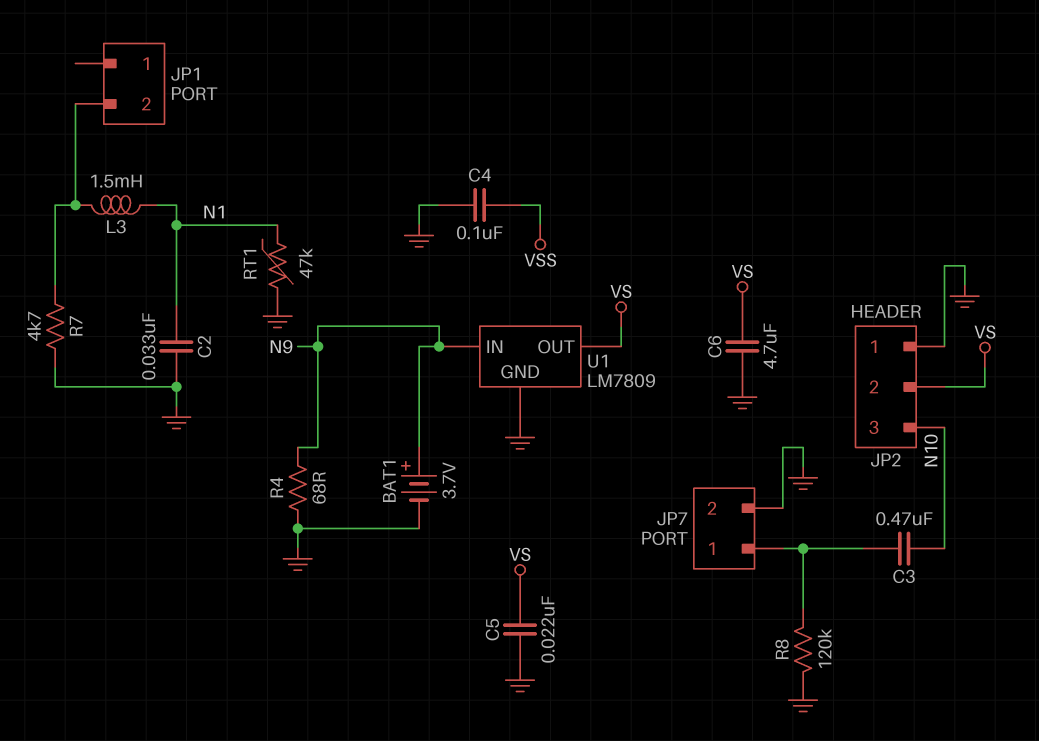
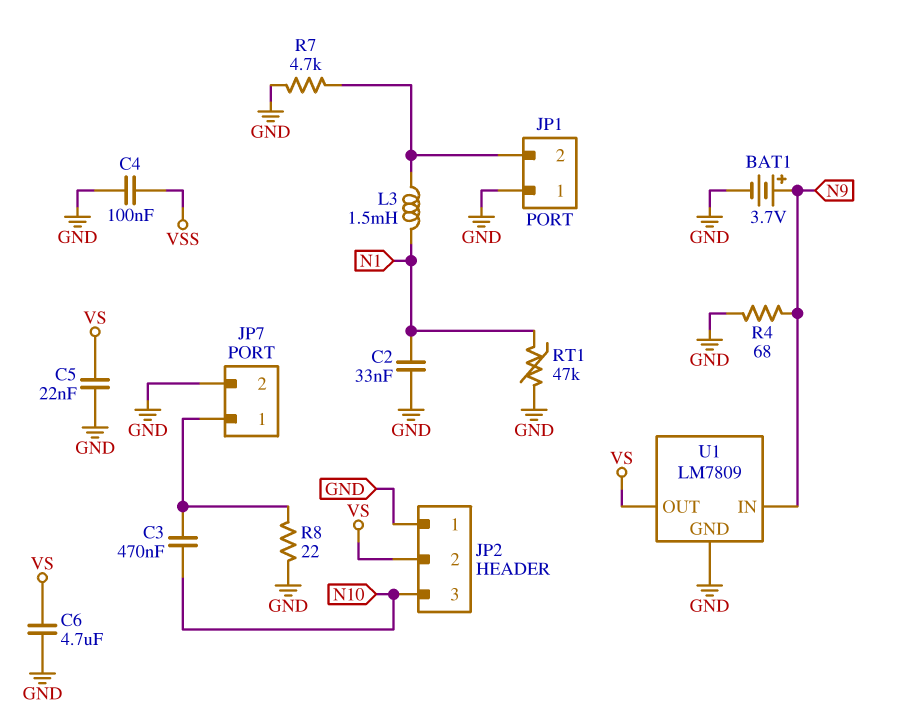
JP1 pin 1: none -> GND
R8: 120k (GND, JP7/1) -> 22 (GND, JP7/1)

